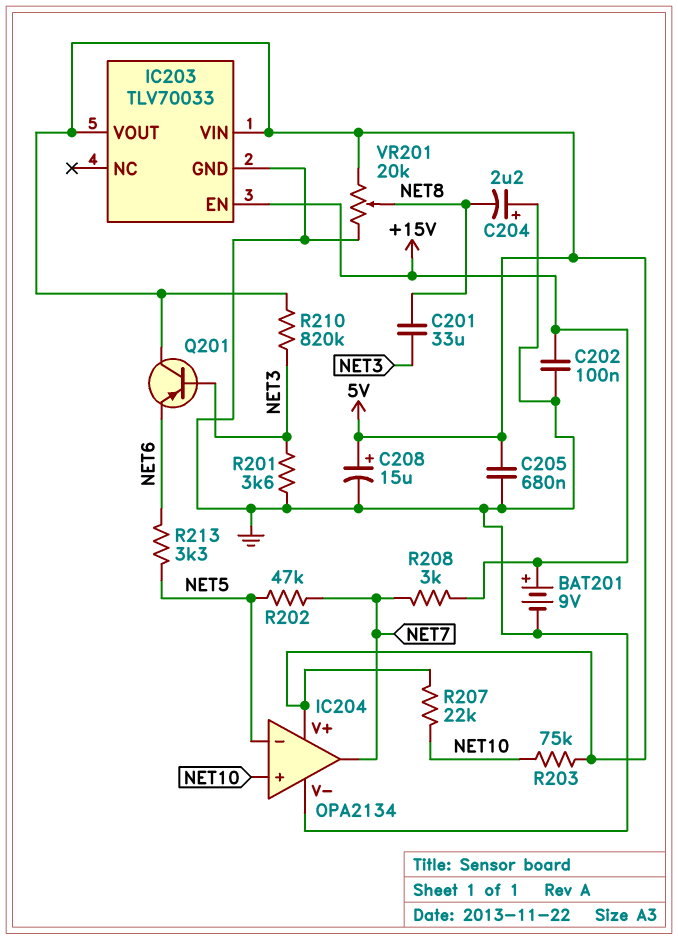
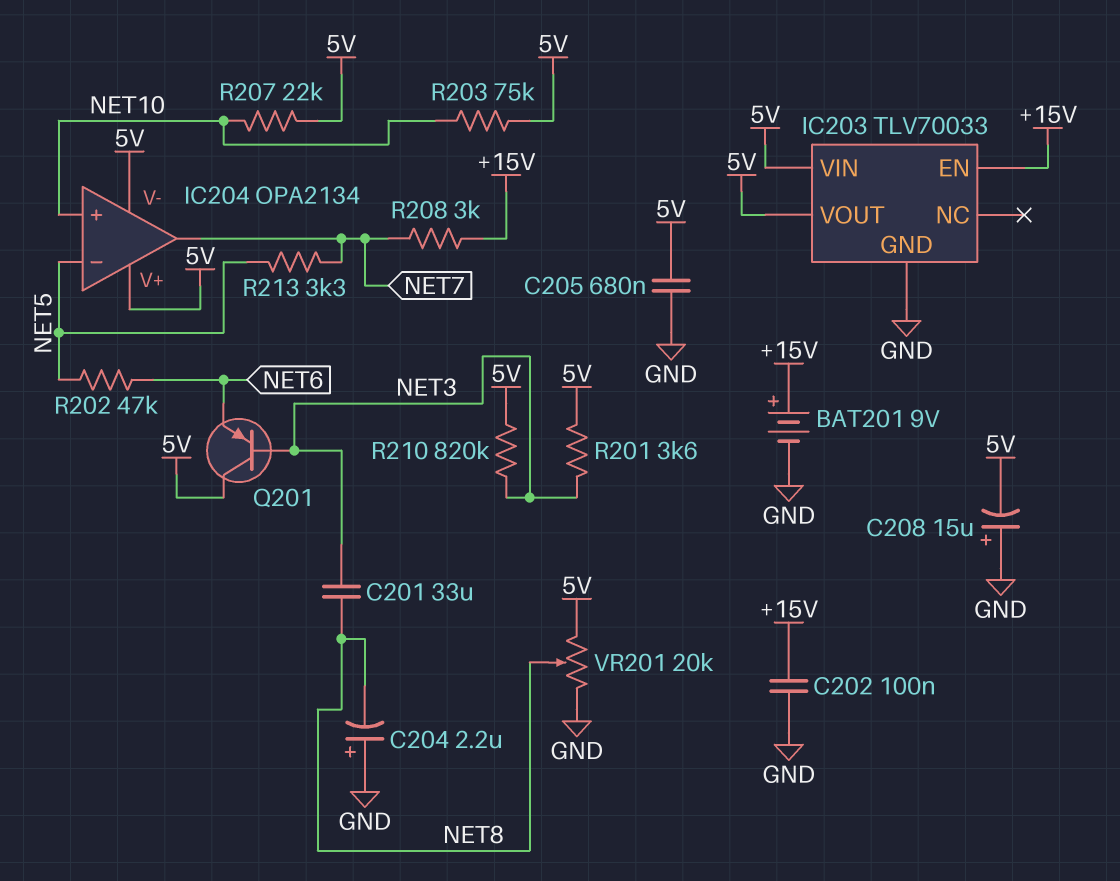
C208: 15uF (plus 5V, minus GND) -> 15uF (plus GND, minus 5V)
IC204 pin V-: GND -> 5V
R201: 3.6k (GND, NET3) -> 3.6k (5V, NET3)
R202: 47k (NET5, NET7) -> 47k (NET5, NET6)
R213: 3.3k (NET5, NET6) -> 3.3k (NET5, NET7)

